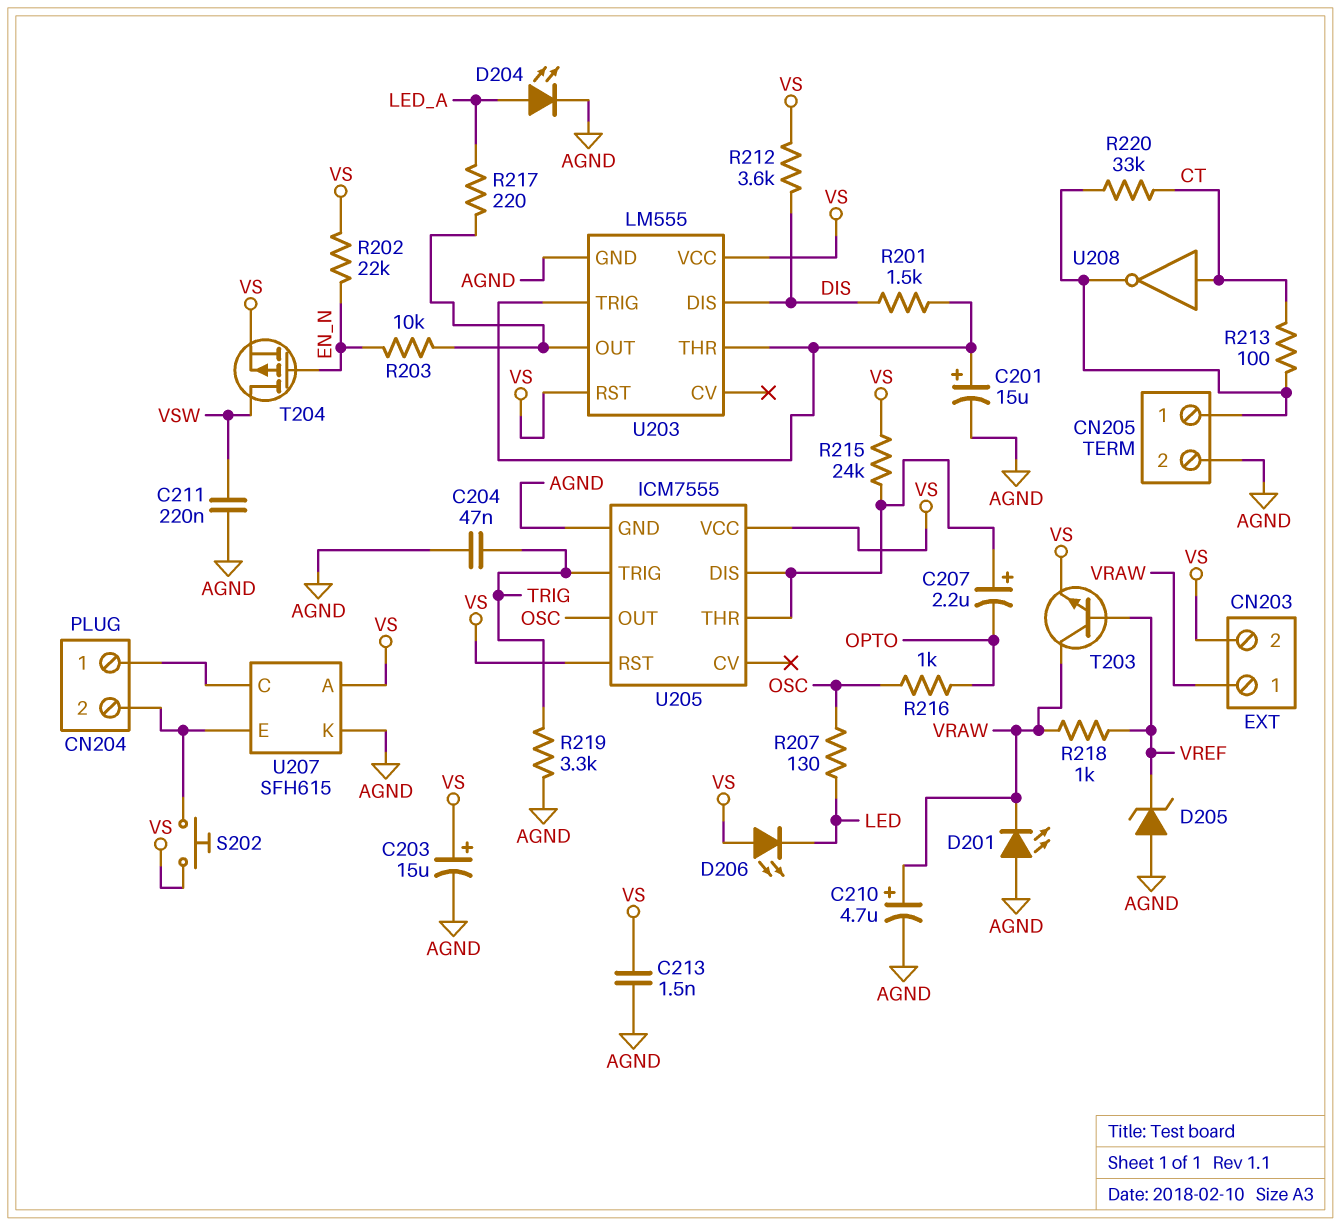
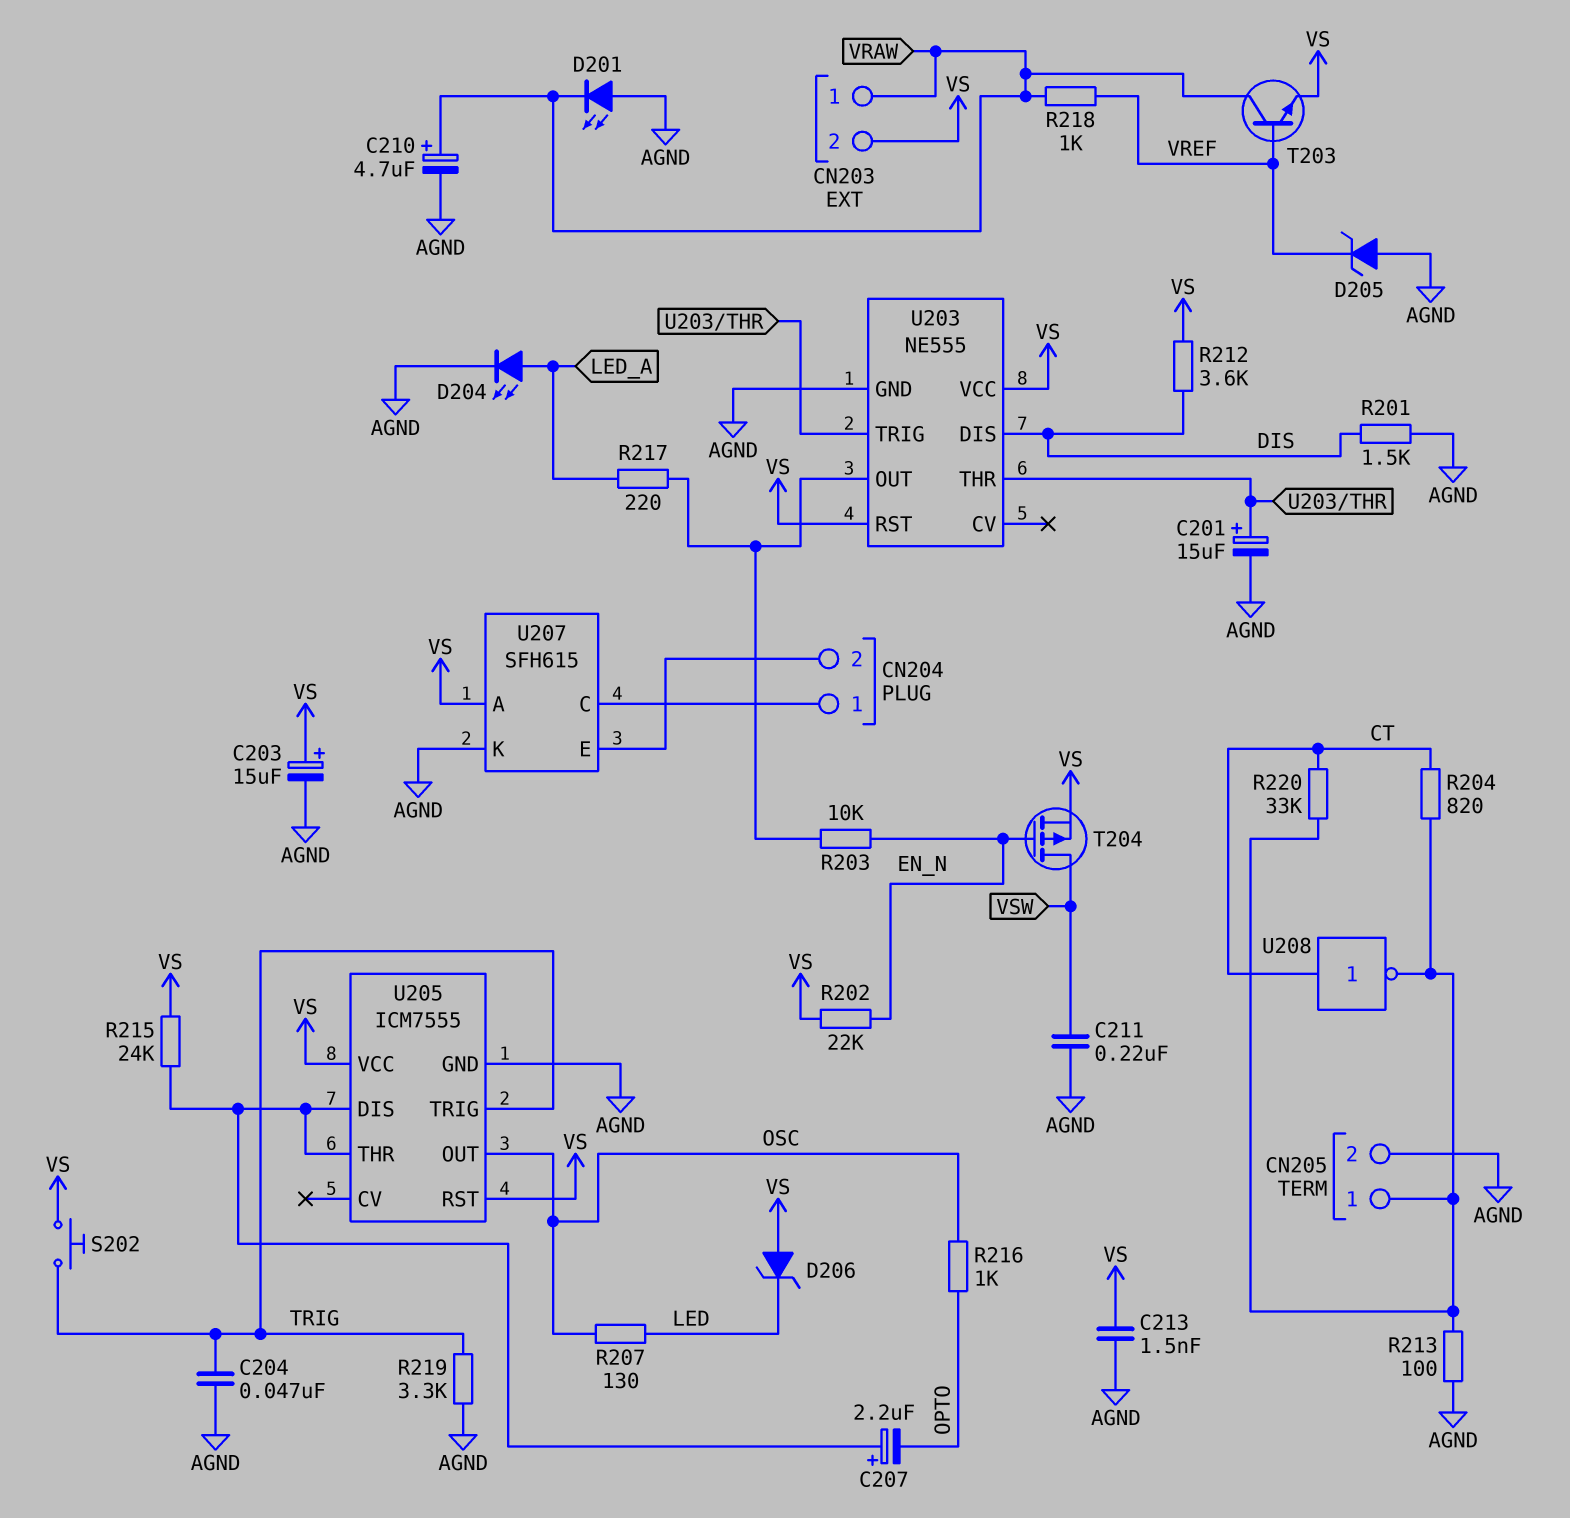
D206: LED (A VS, K LED) -> zener (A VS, K LED)
R201: 1.5k (DIS, U203/THR) -> 1.5k (AGND, DIS)
R204: none -> 820 (CN205/1, CT)
R213: 100 (CN205/1, CT) -> 100 (AGND, CN205/1)
S202: button (CN204/2, VS) -> button (TRIG, VS)
U203: LM555 -> NE555

